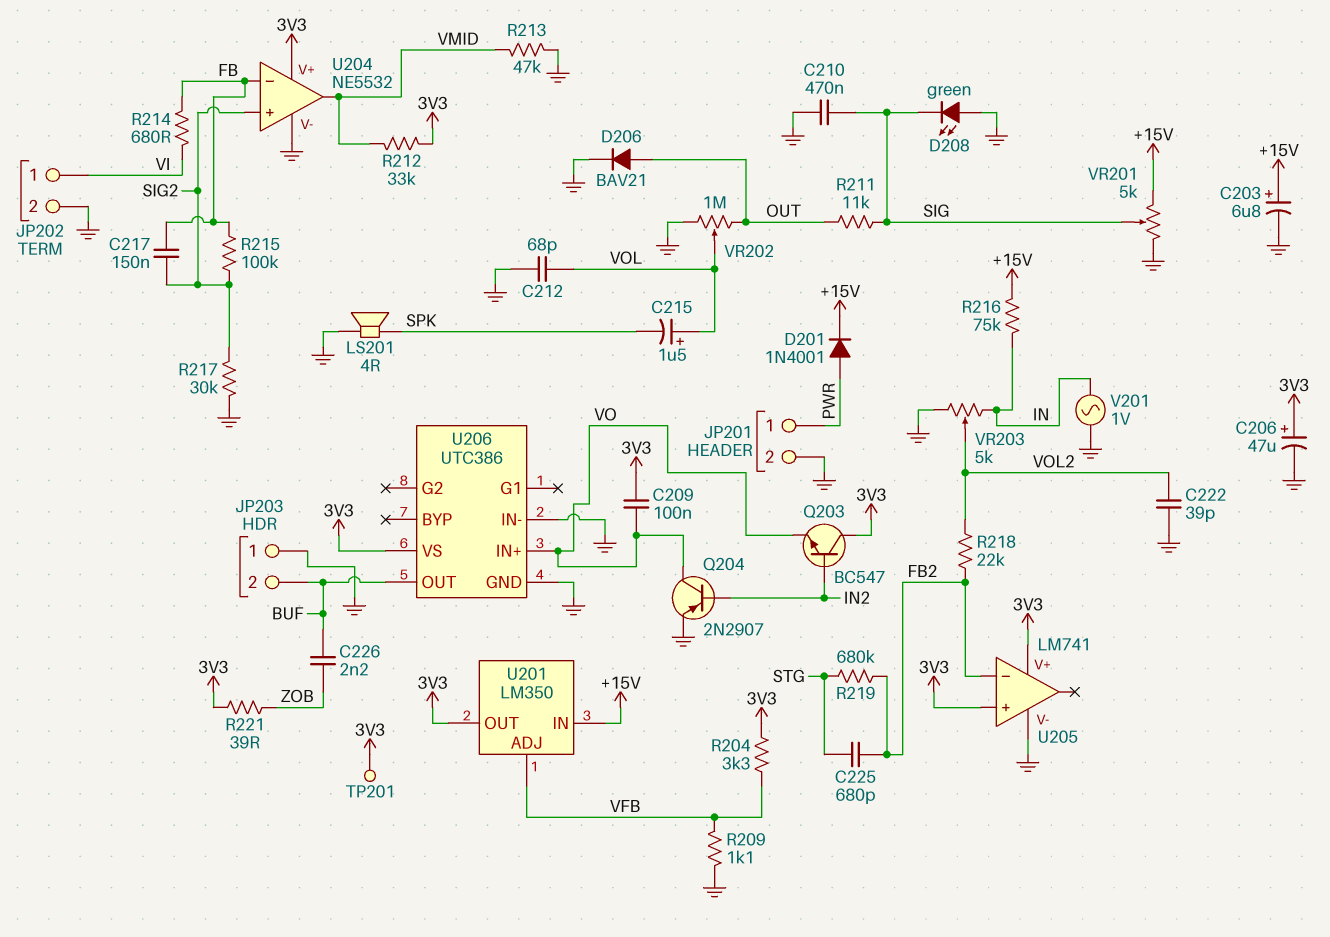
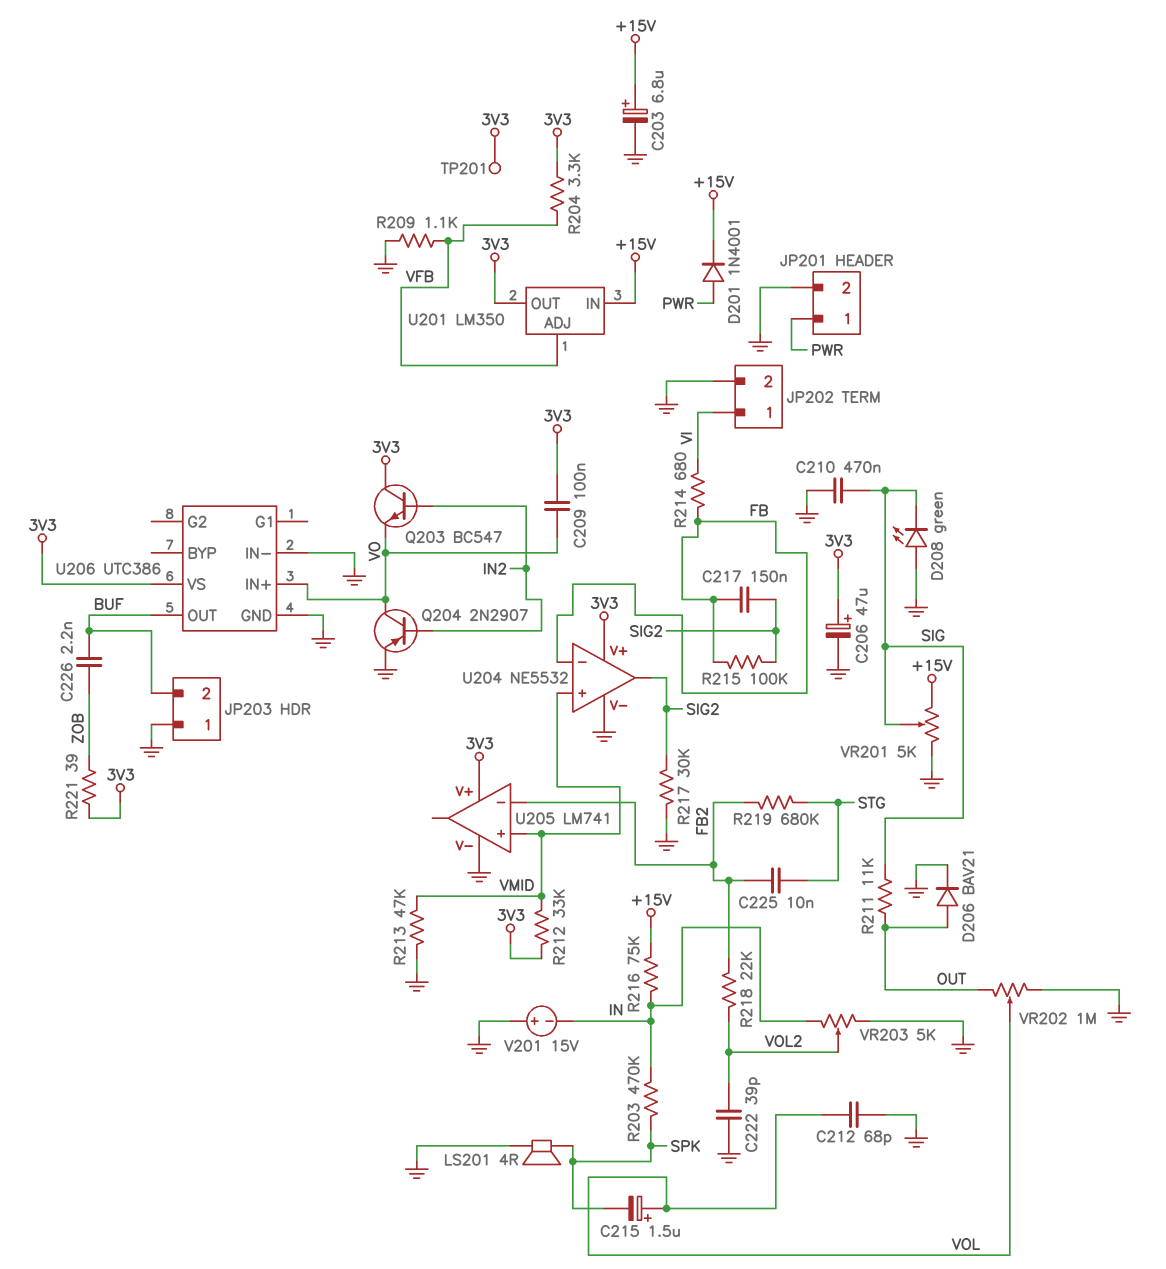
C225: 680pF (FB2, STG) -> 10nF (FB2, STG)
R203: none -> 470k (IN, SPK)
U204 pin in+: SIG2 -> VMID
U204 pin out: VMID -> SIG2
U205 pin in+: 3V3 -> VMID
V201: AC 1V (GND, IN) -> 15V (plus GND, minus IN)

